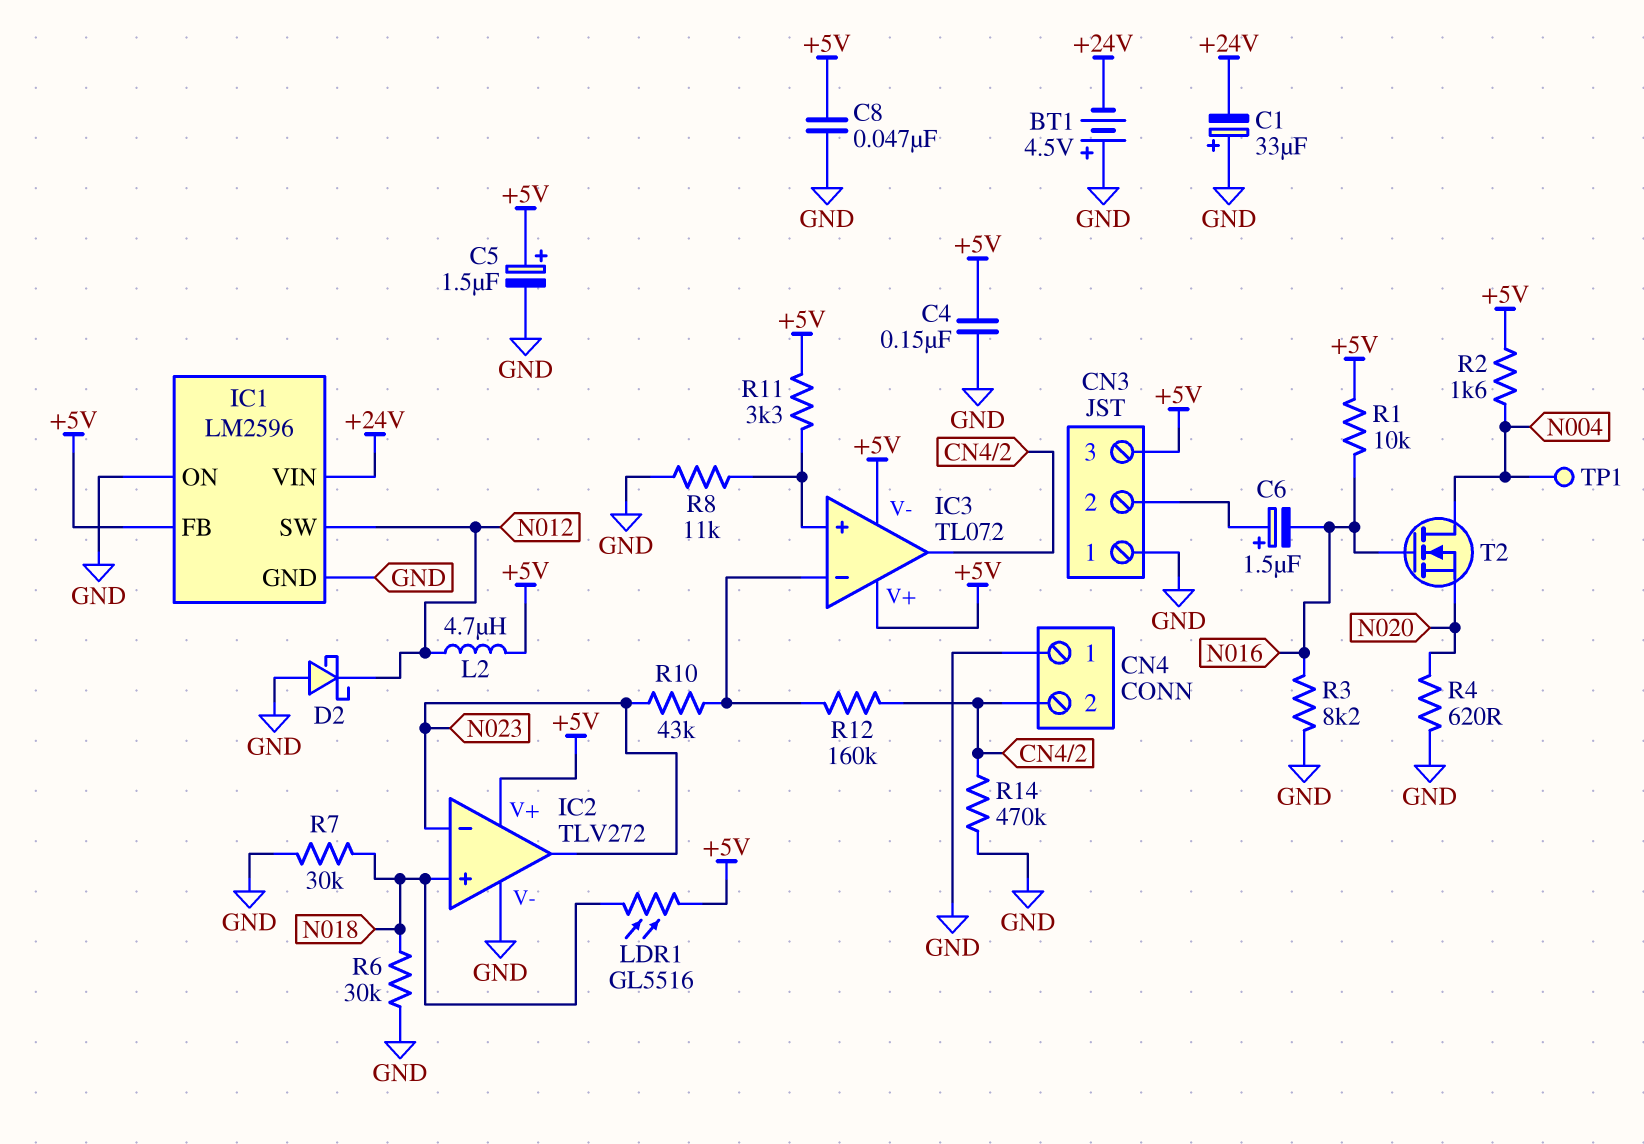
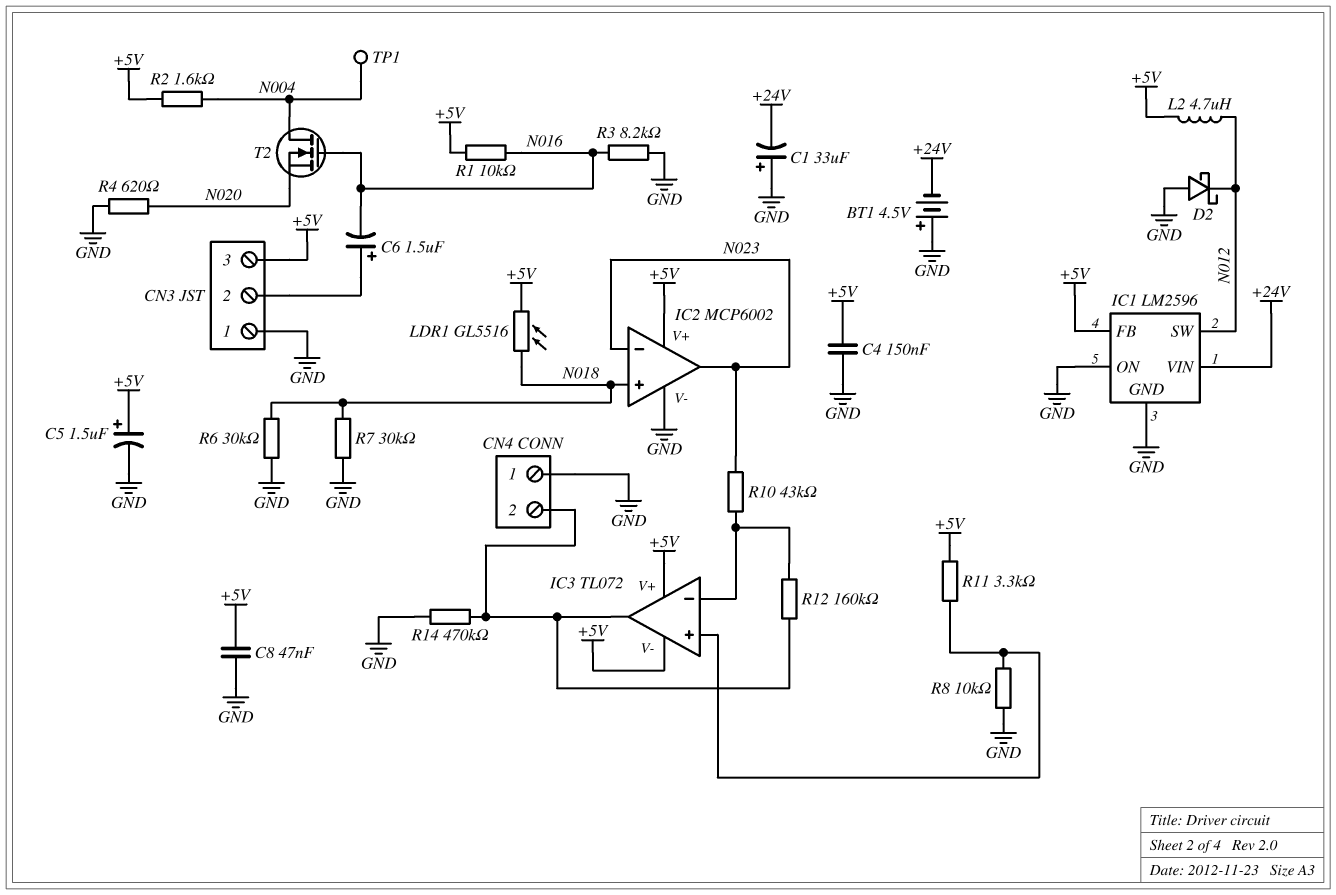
IC2: TLV272 -> MCP6002
R8: 11k (GND, IC3/in+) -> 10k (GND, IC3/in+)

